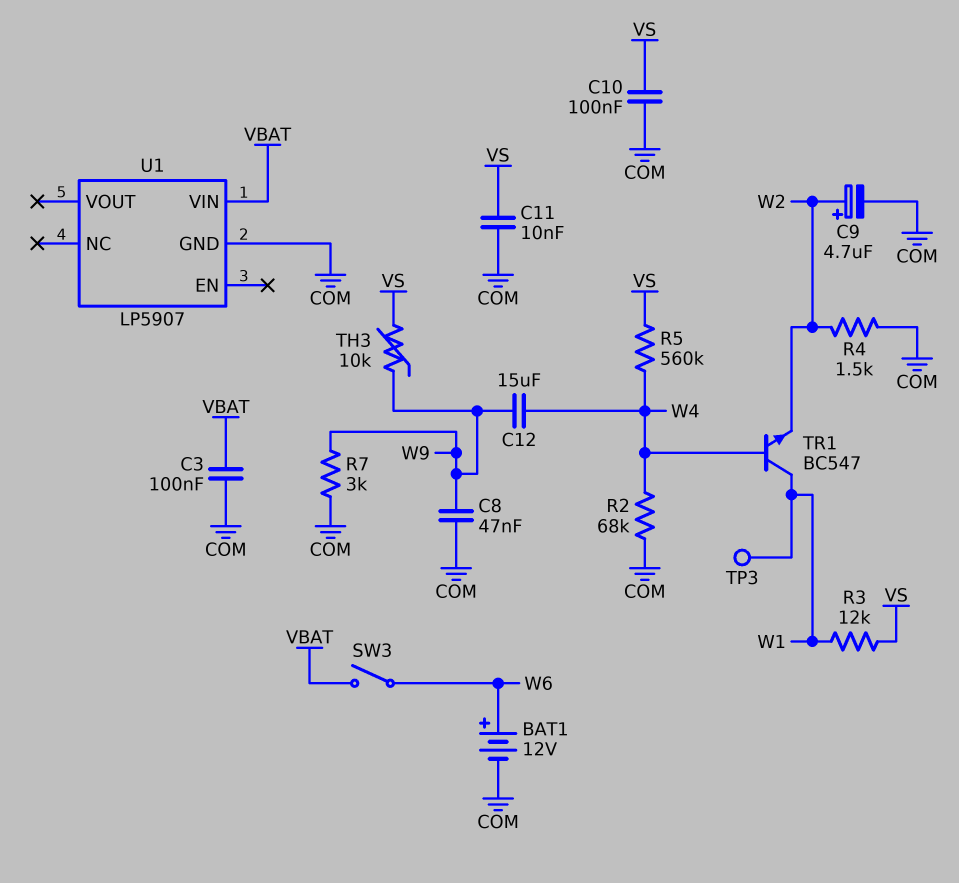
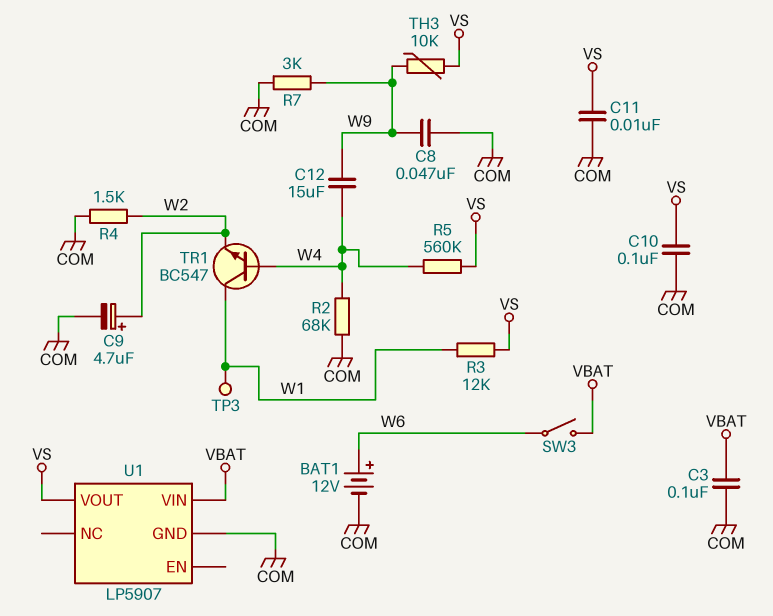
U1 pin VOUT: none -> VS

